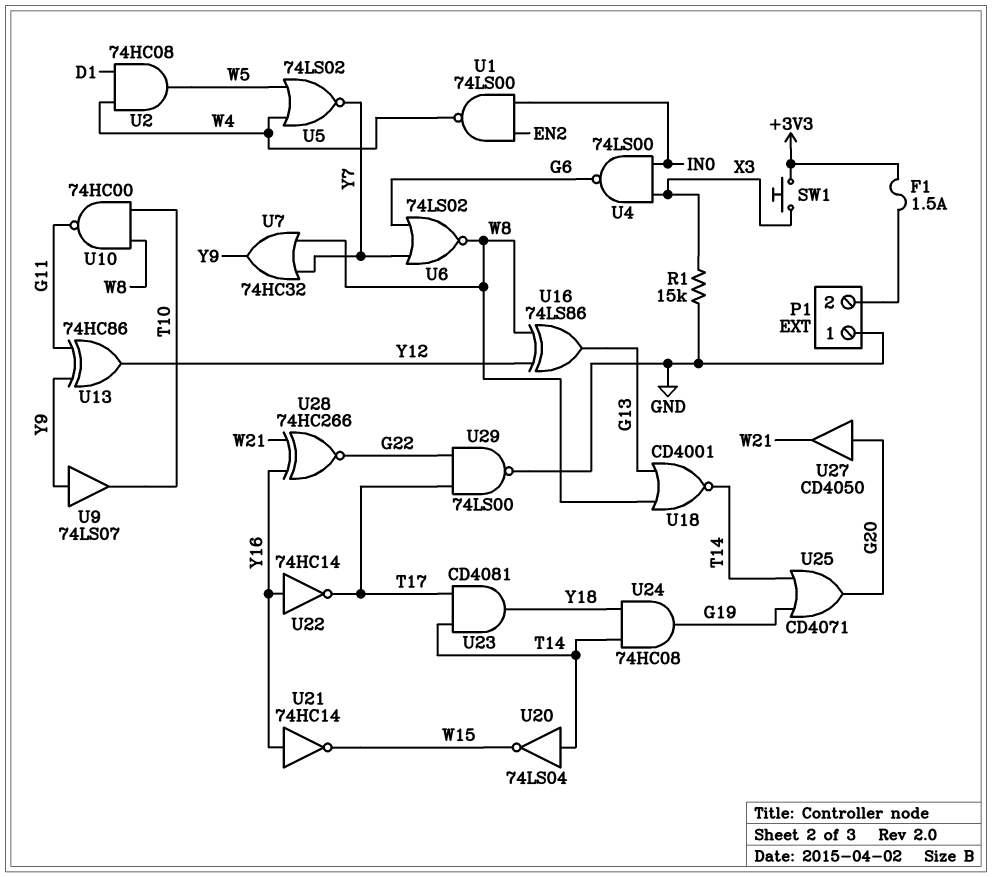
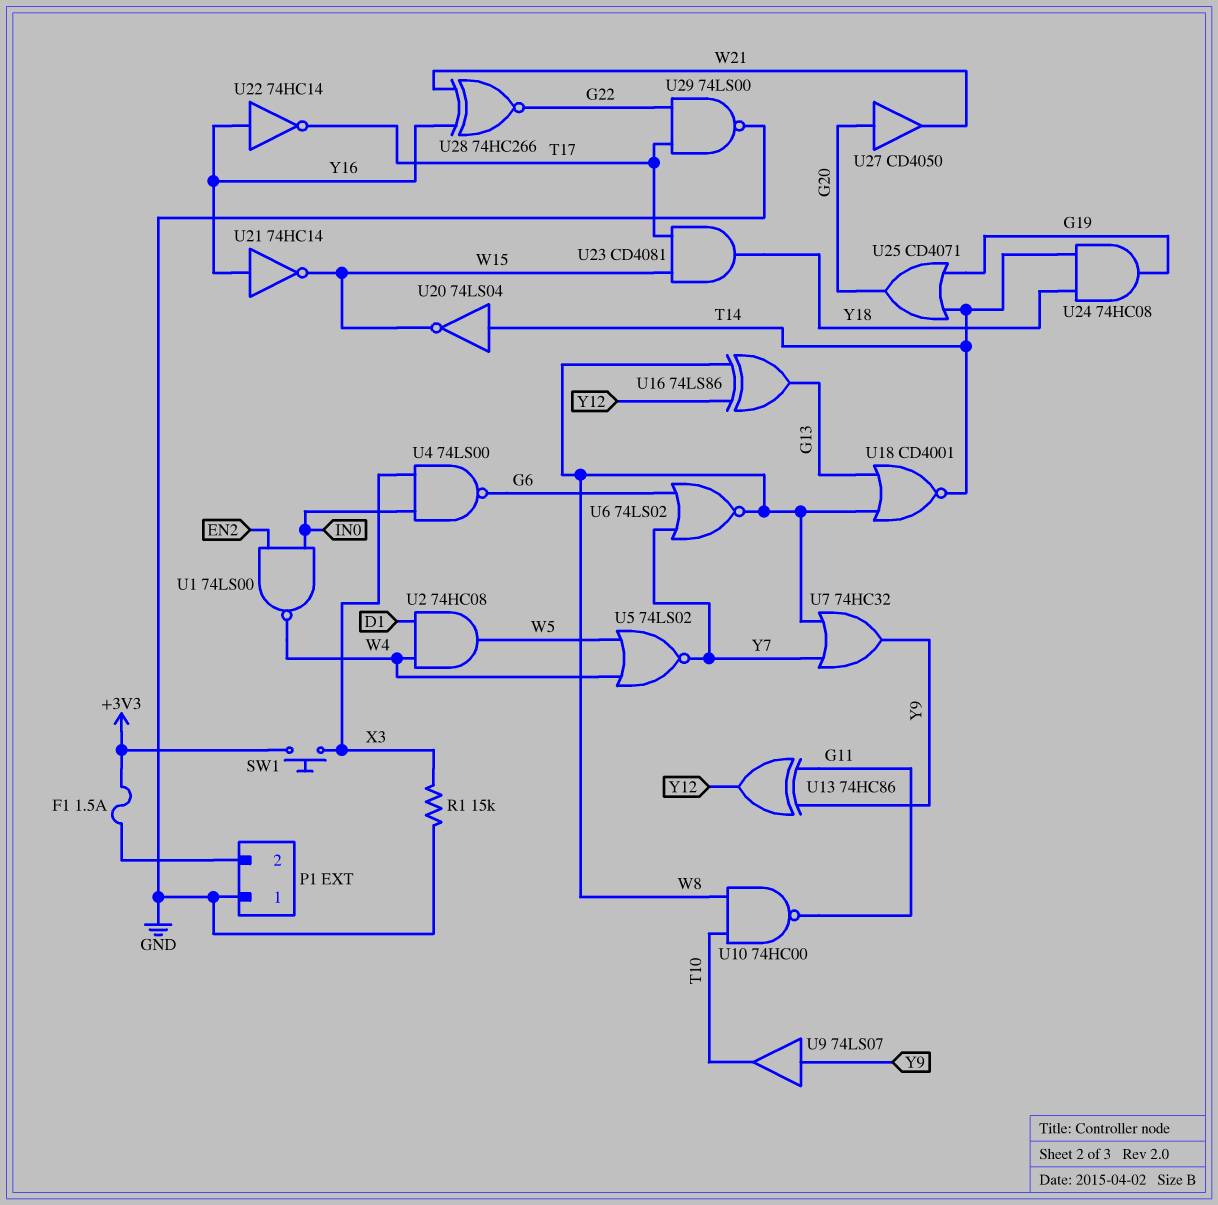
U23: AND CD4081 (in T14, in T17, out Y18) -> AND CD4081 (in T17, in W15, out Y18)

